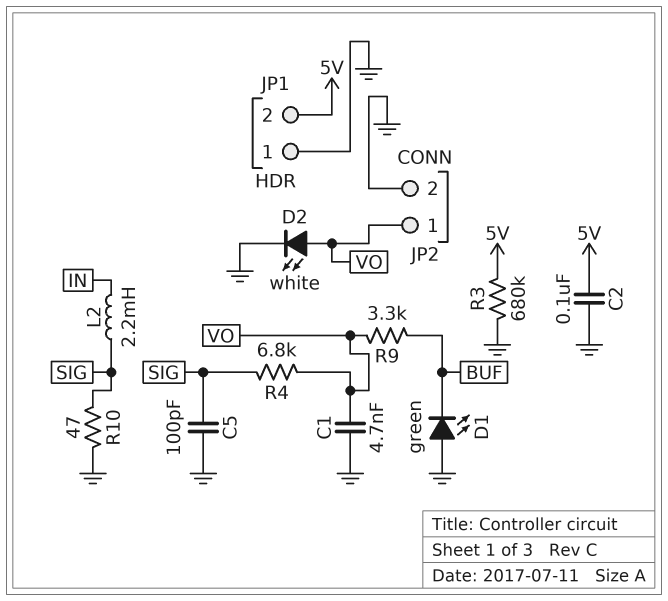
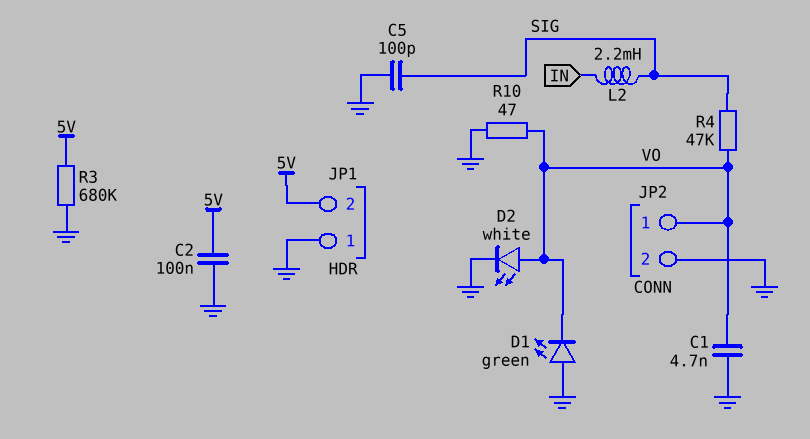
D1: LED green (A GND, K BUF) -> LED green (A GND, K VO)
R4: 6.8k (SIG, VO) -> 47k (SIG, VO)
R9: 3.3k (BUF, VO) -> none
R10: 47 (GND, SIG) -> 47 (GND, VO)

